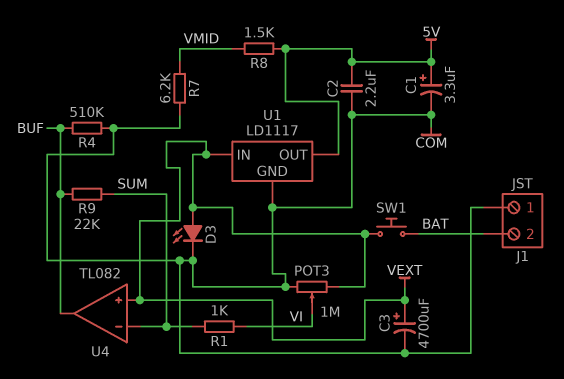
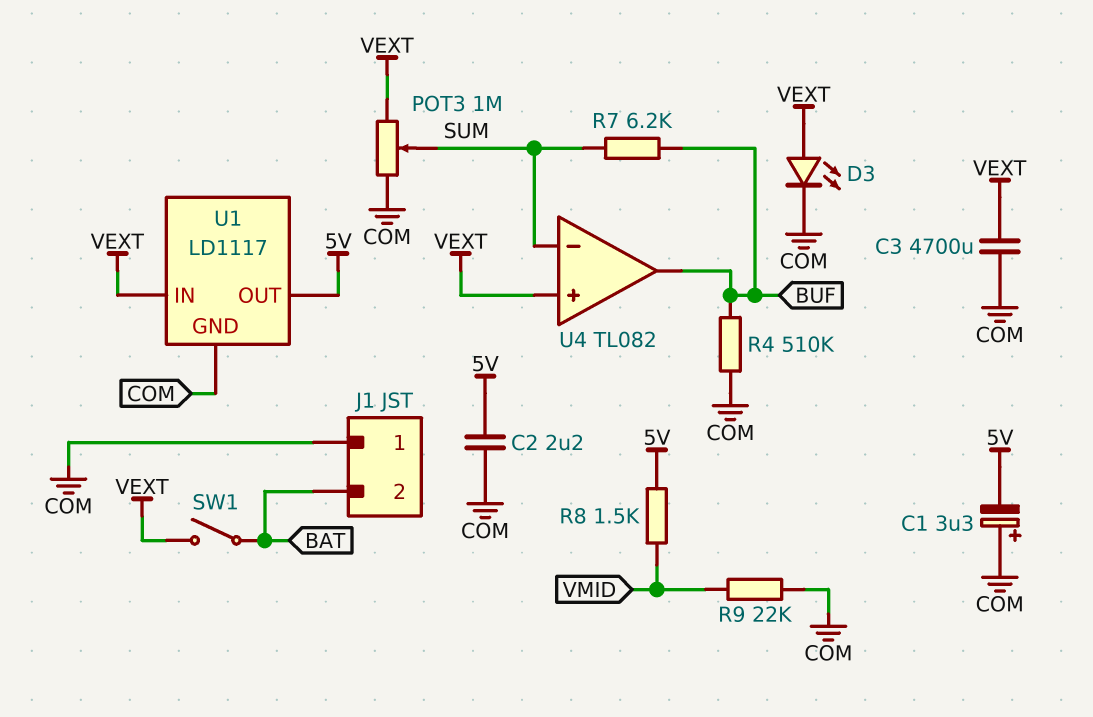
C1: 3.3uF (plus 5V, minus COM) -> 3.3uF (plus COM, minus 5V)
C3: 4700uF (plus VEXT, minus COM) -> 4700uF (COM, VEXT)
POT3: 1M (COM, VEXT, wiper VI) -> 1M (COM, VEXT, wiper SUM)
R1: 1k (SUM, VI) -> none
R7: 6.2k (COM, VMID) -> 6.2k (BUF, SUM)
R9: 22k (BUF, SUM) -> 22k (COM, VMID)
SW1: button (BAT, VEXT) -> switch (BAT, VEXT)

